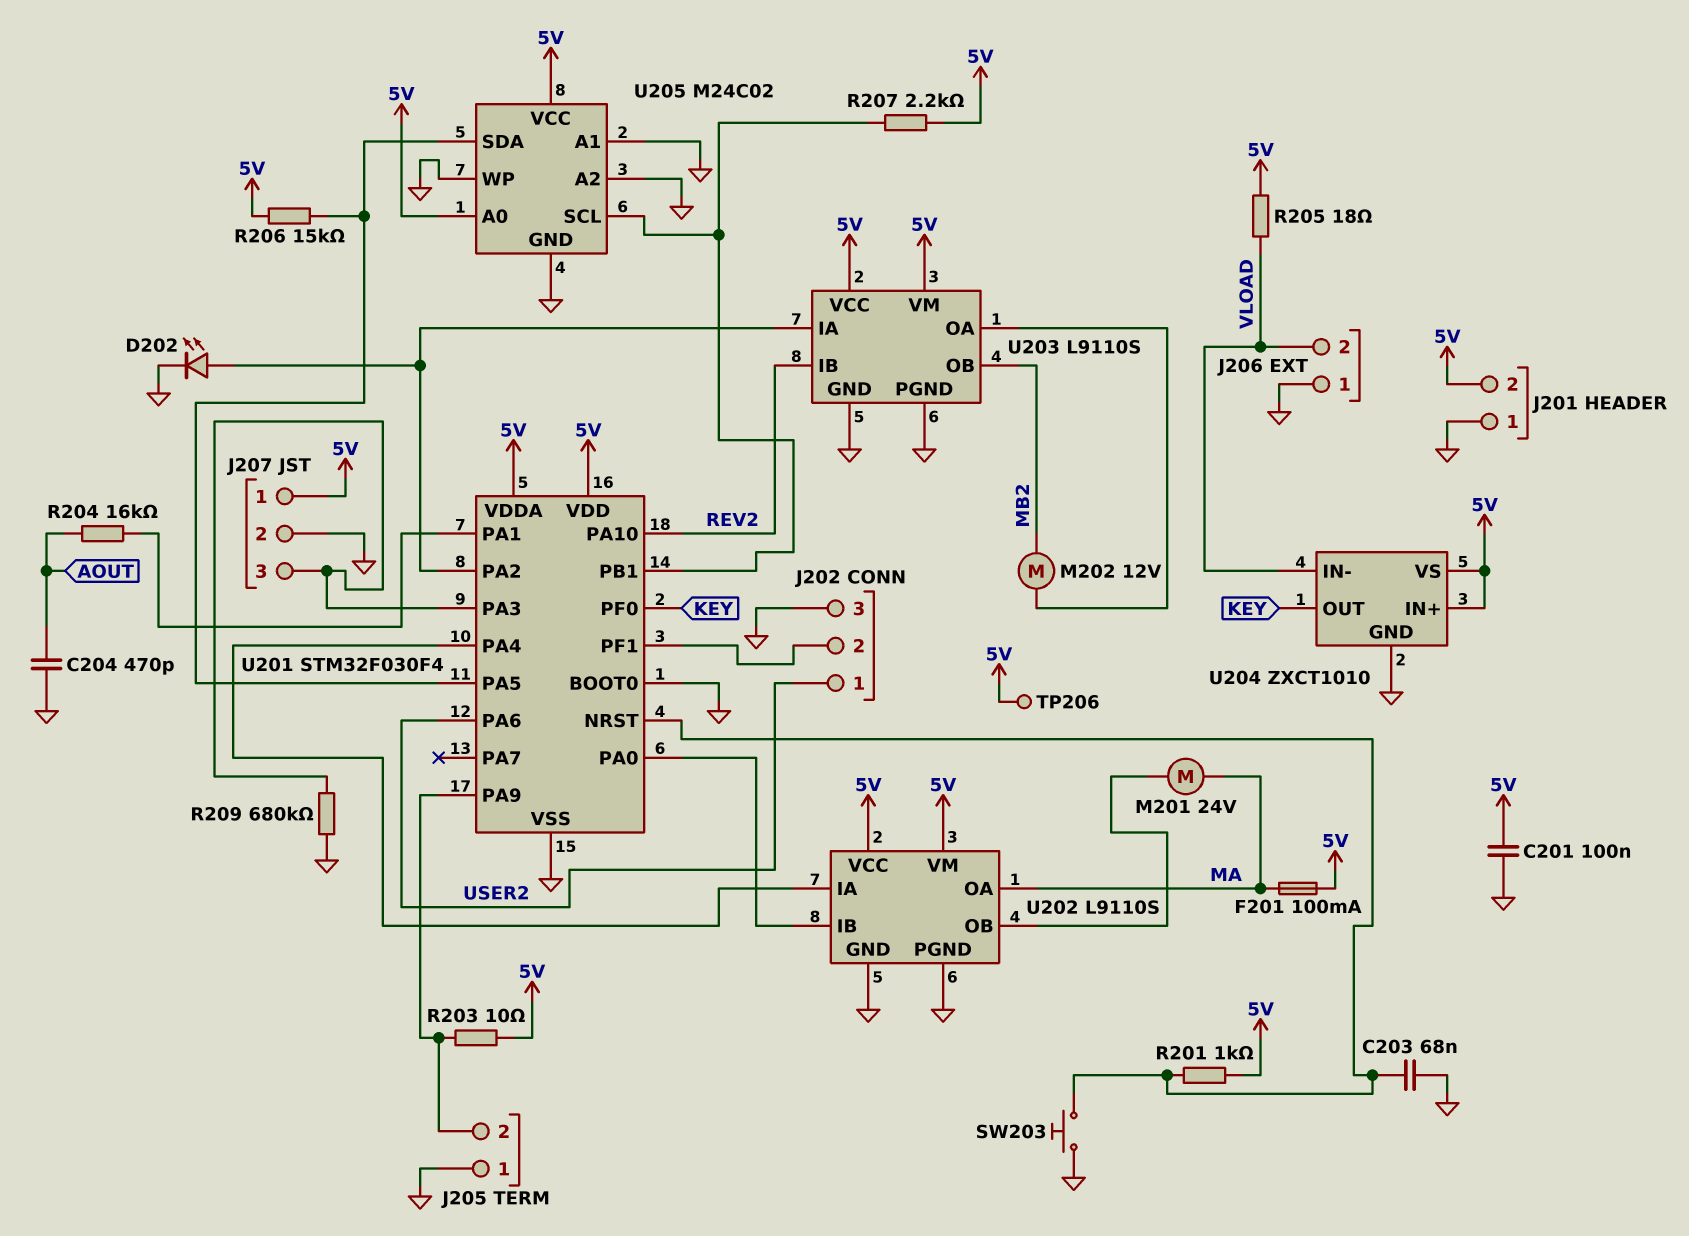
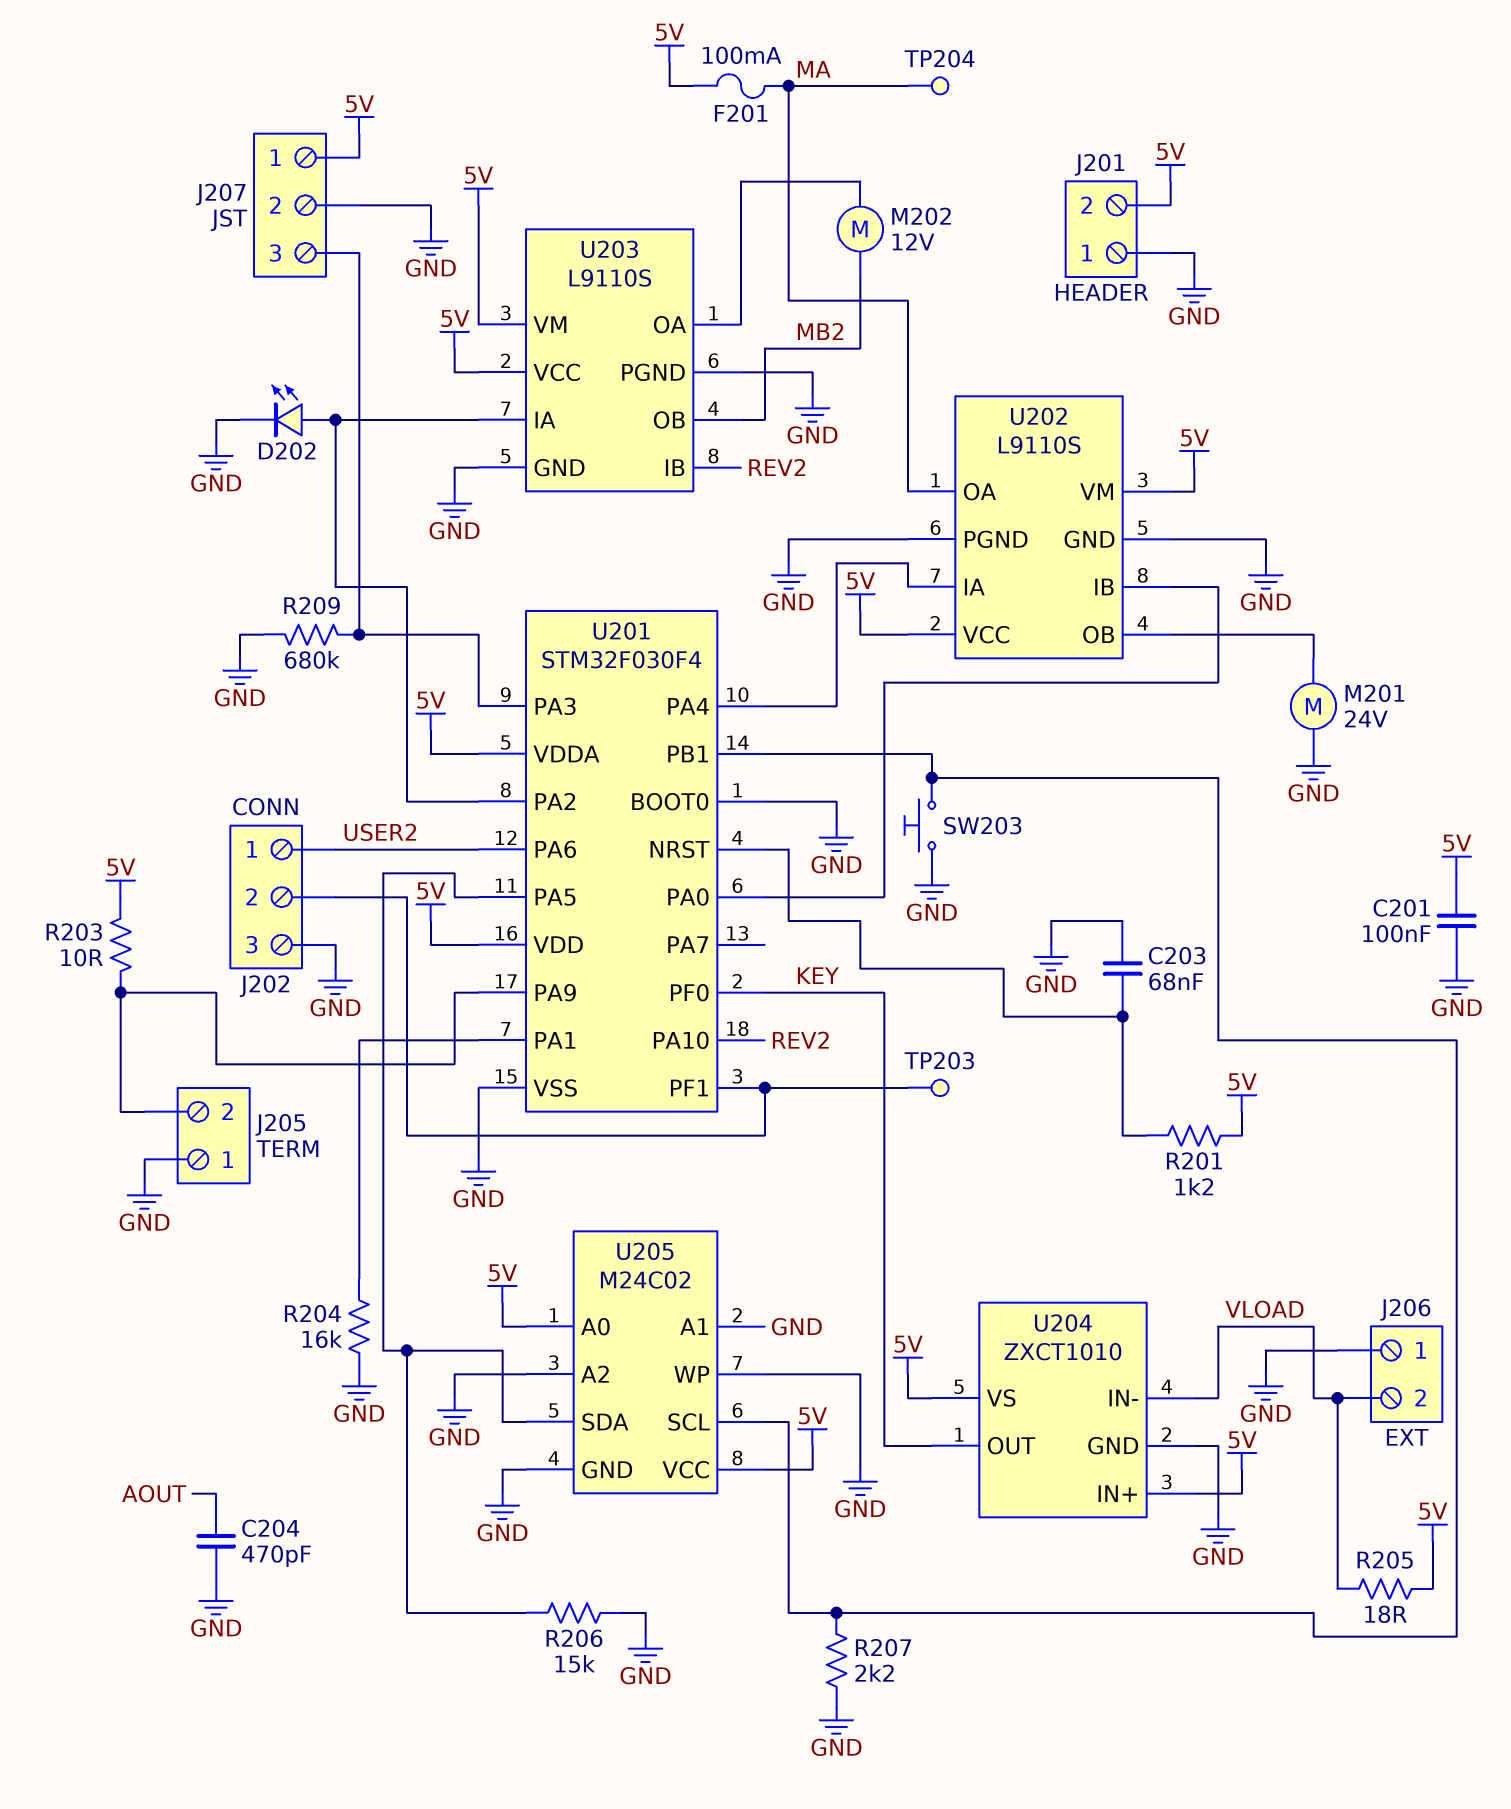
M201: motor 24V (MA, U202/OB) -> motor 24V (GND, U202/OB)
R201: 1k (5V, U201/NRST) -> 1.2k (5V, U201/NRST)
R204: 16k (AOUT, U201/PA1) -> 16k (GND, U201/PA1)
R206: 15k (5V, U201/PA5) -> 15k (GND, U201/PA5)
R207: 2.2k (5V, U201/PB1) -> 2.2k (GND, U201/PB1)
SW203: button (GND, U201/NRST) -> button (GND, U201/PB1)
TP203: none -> test point (J202/2)
TP204: none -> test point (MA)
TP206: test point (5V) -> none

